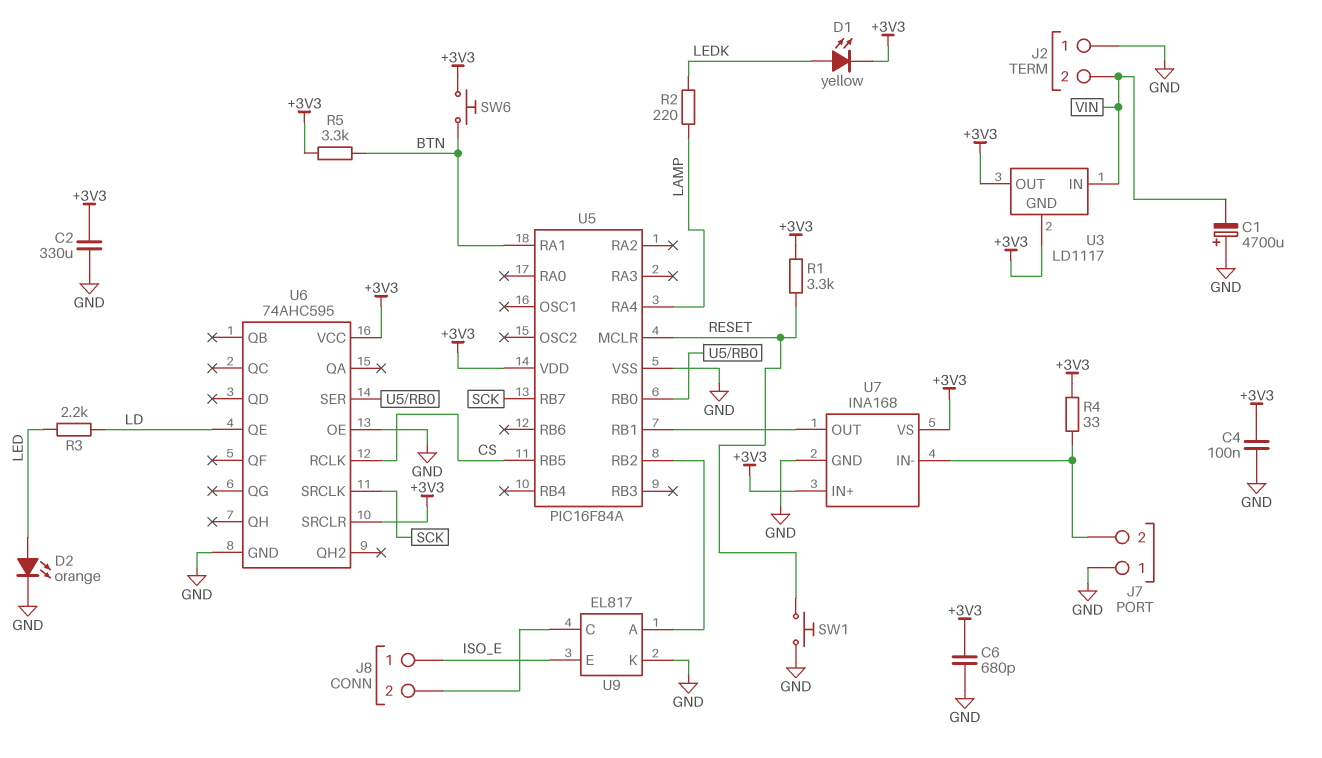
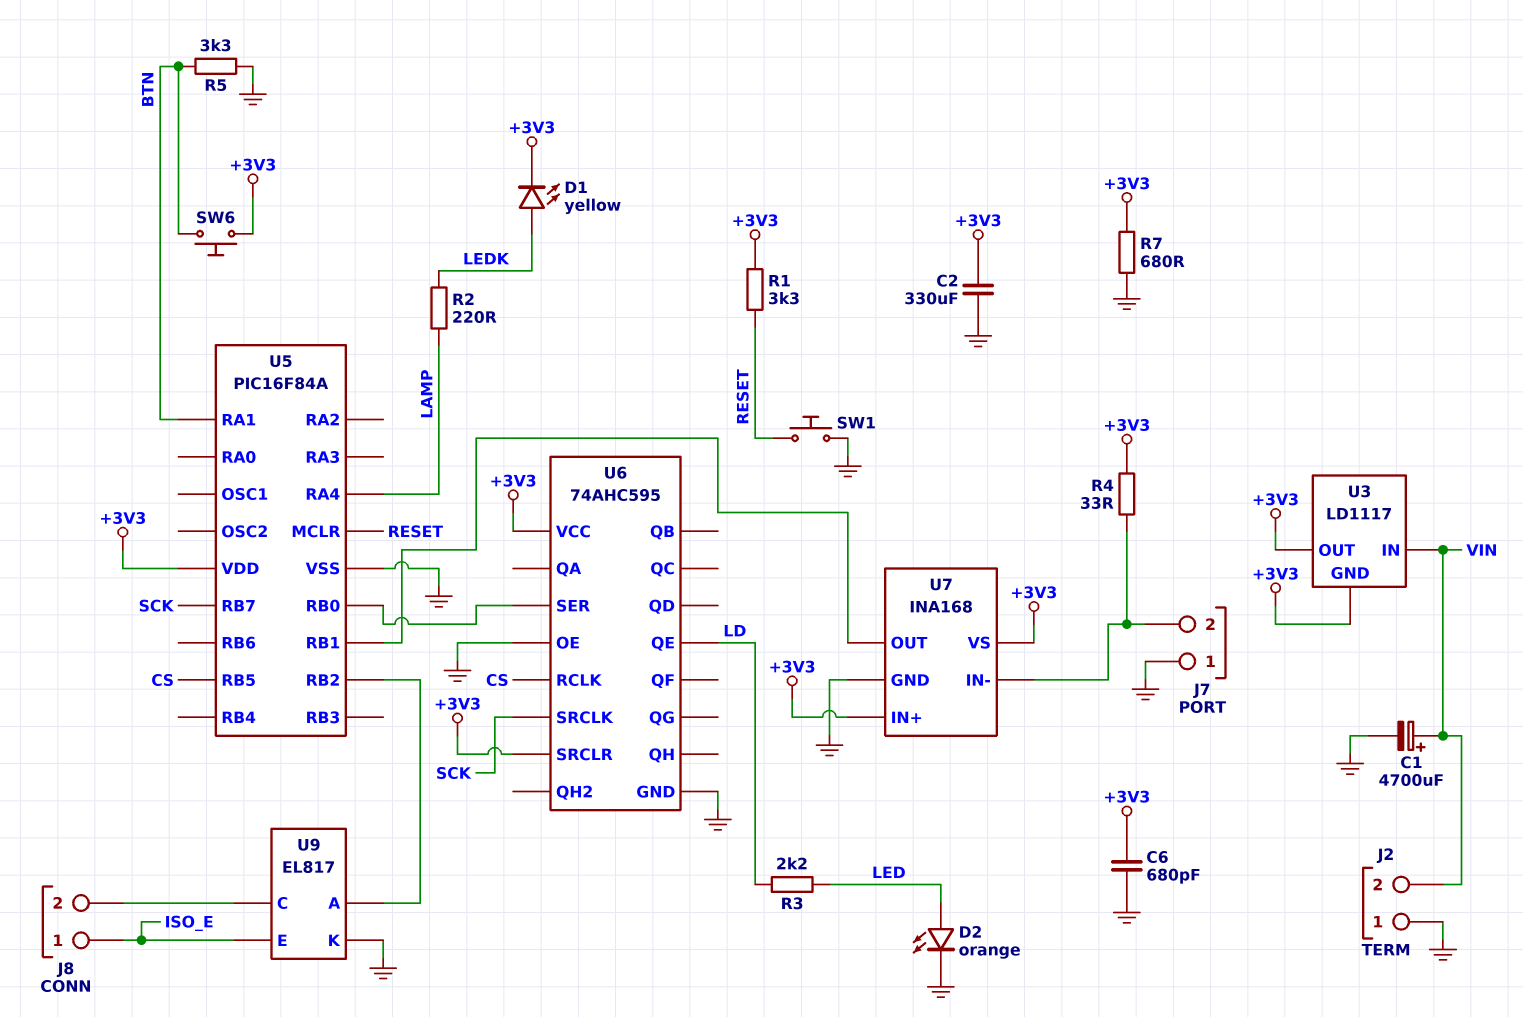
C1: 4700uF (plus GND, minus VIN) -> 4700uF (plus VIN, minus GND)
C4: 100nF (+3V3, GND) -> none
R5: 3.3k (+3V3, BTN) -> 3.3k (BTN, GND)
R7: none -> 680 (+3V3, GND)

